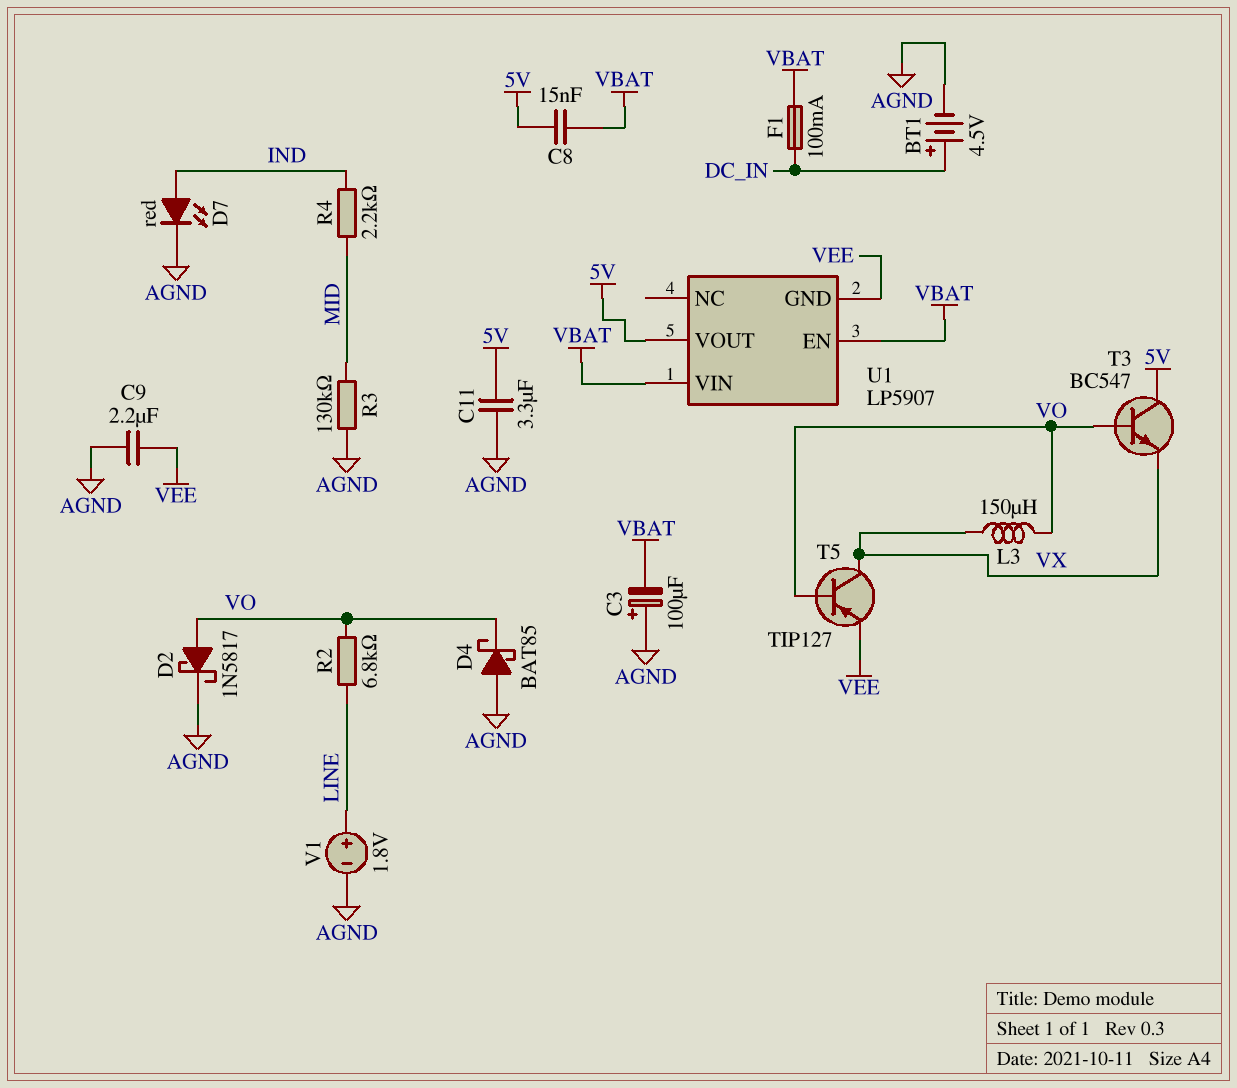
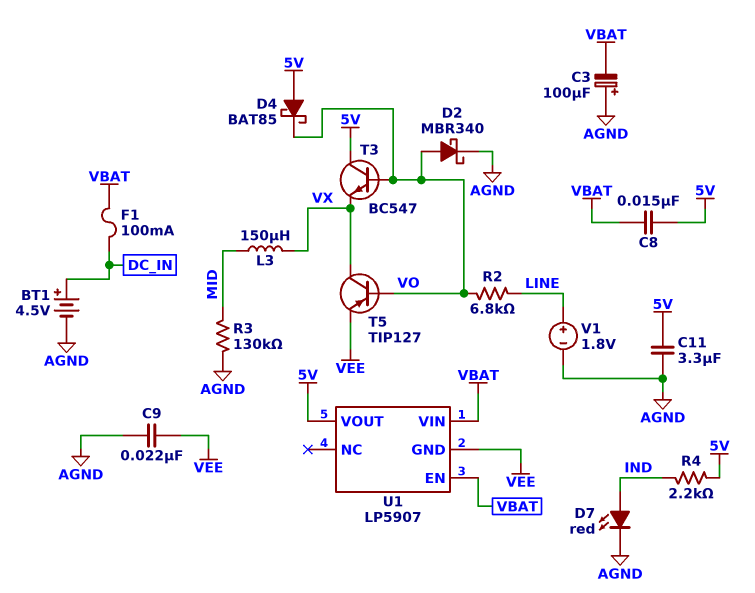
C9: 2.2uF (AGND, VEE) -> 22nF (AGND, VEE)
D2: schottky 1N5817 (A VO, K AGND) -> schottky MBR340 (A VO, K AGND)
D4: schottky BAT85 (A AGND, K VO) -> schottky BAT85 (A 5V, K VO)
L3: 150uH (VO, VX) -> 150uH (MID, VX)
R4: 2.2k (IND, MID) -> 2.2k (5V, IND)

